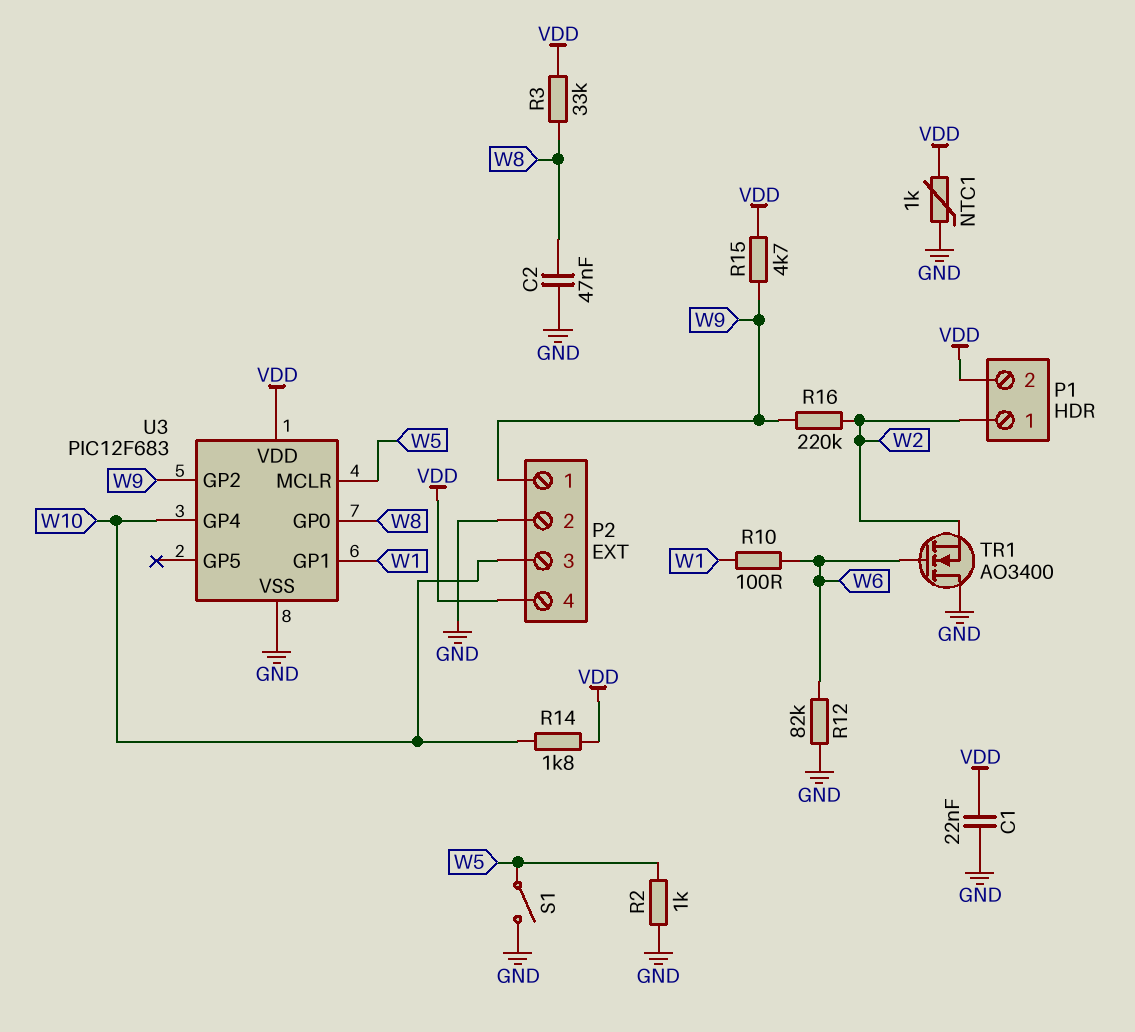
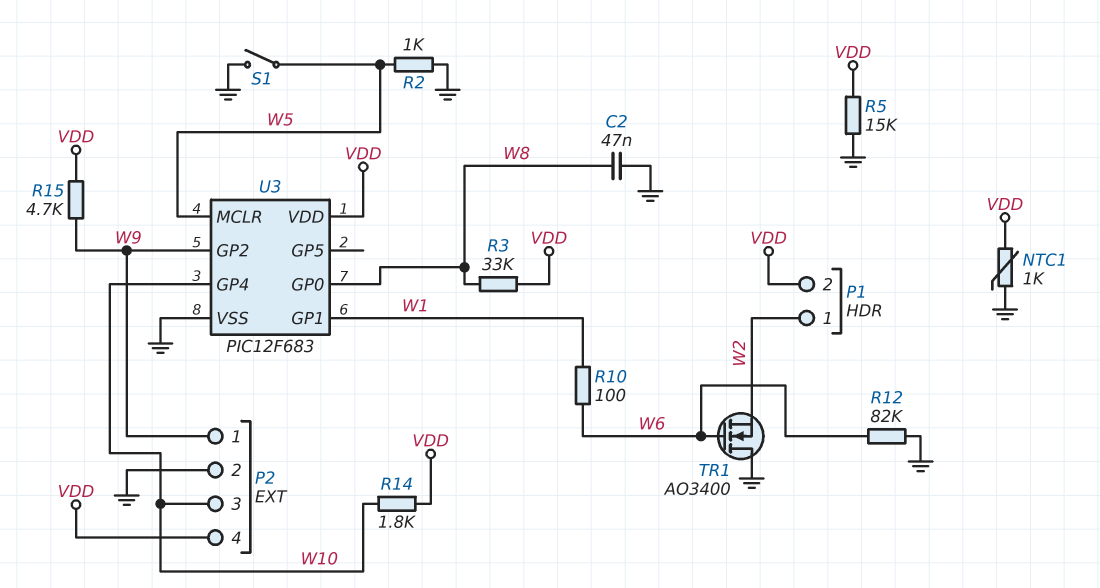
C1: 22nF (GND, VDD) -> none
R5: none -> 15k (GND, VDD)
R16: 220k (W2, W9) -> none

